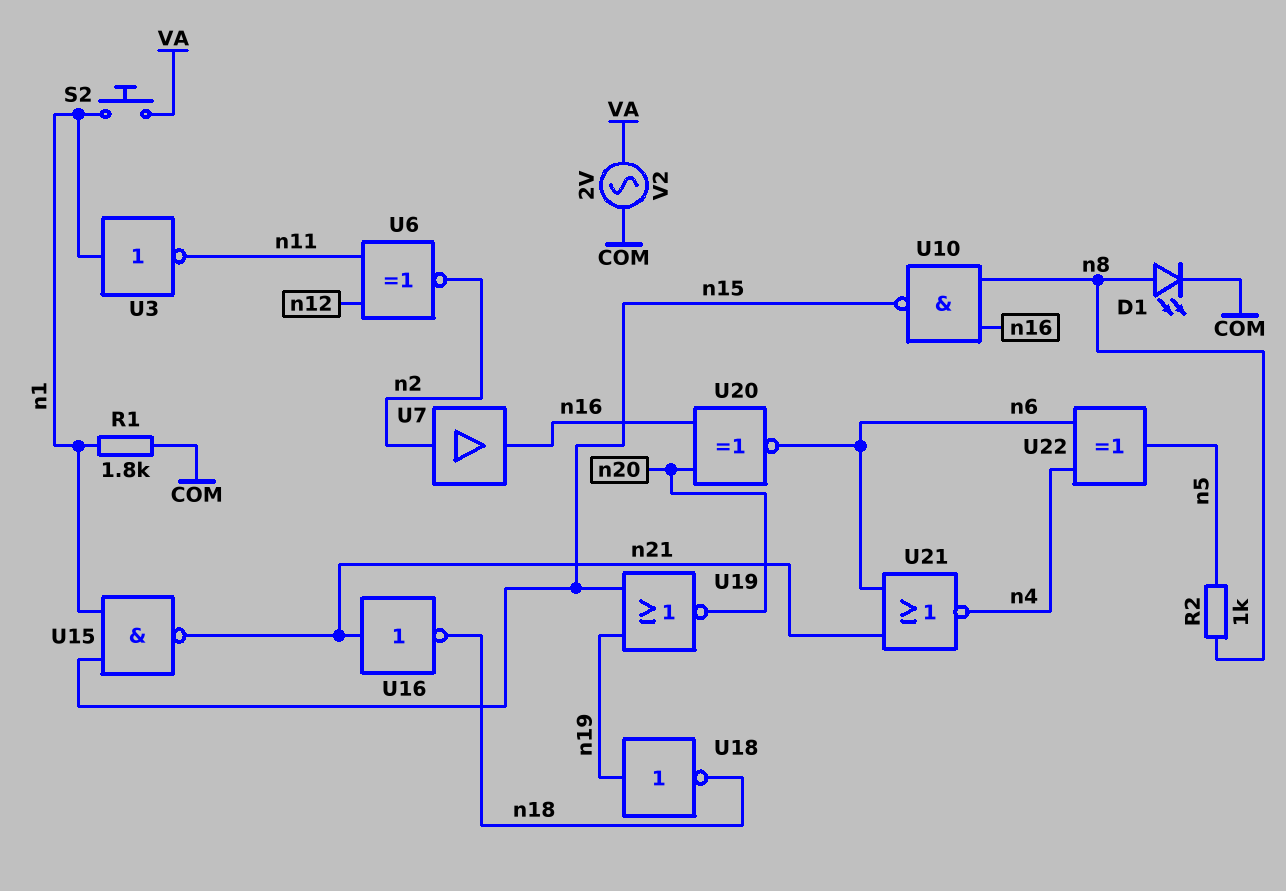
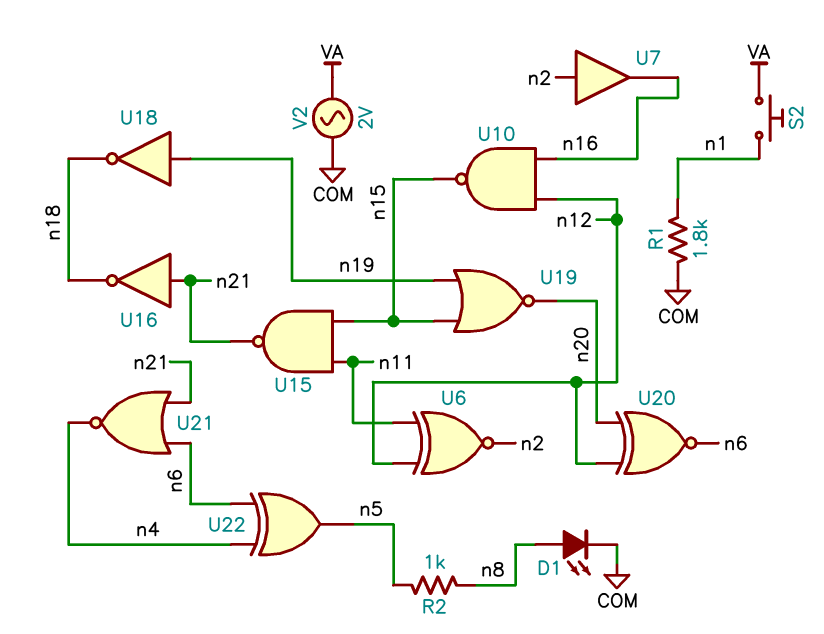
U3: NOT (in n1, out n11) -> none
U10: NAND (in n8, in n16, out n15) -> NAND (in n12, in n16, out n15)
U15: NAND (in n1, in n15, out n21) -> NAND (in n11, in n15, out n21)
U20: XNOR (in n16, in n20, out n6) -> XNOR (in n12, in n20, out n6)

